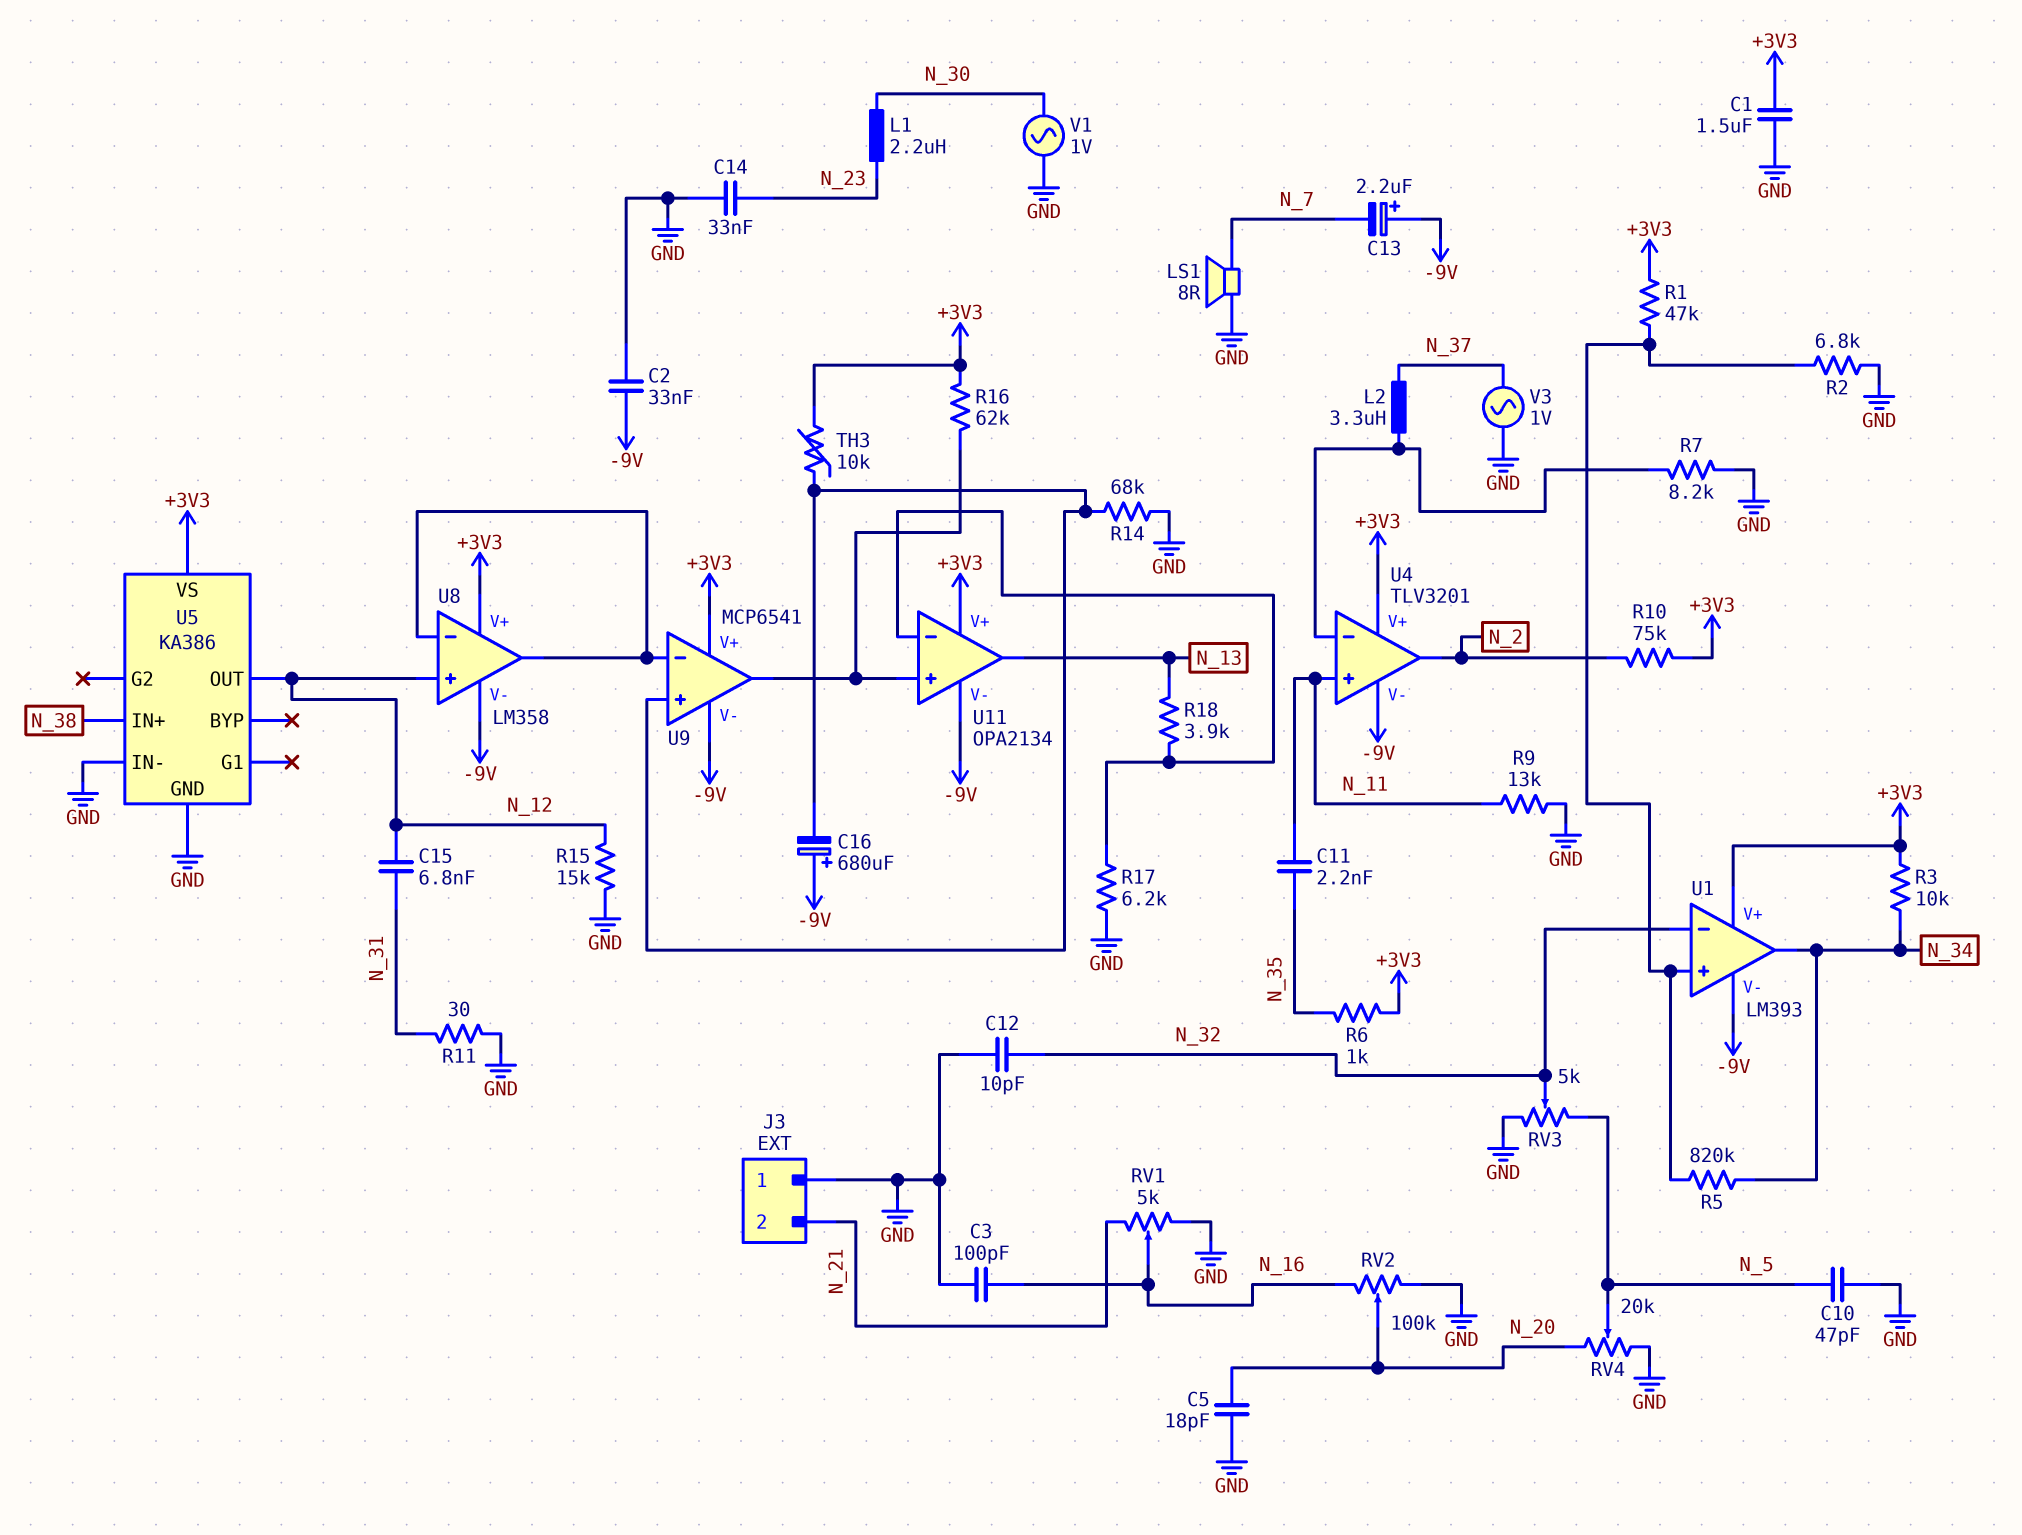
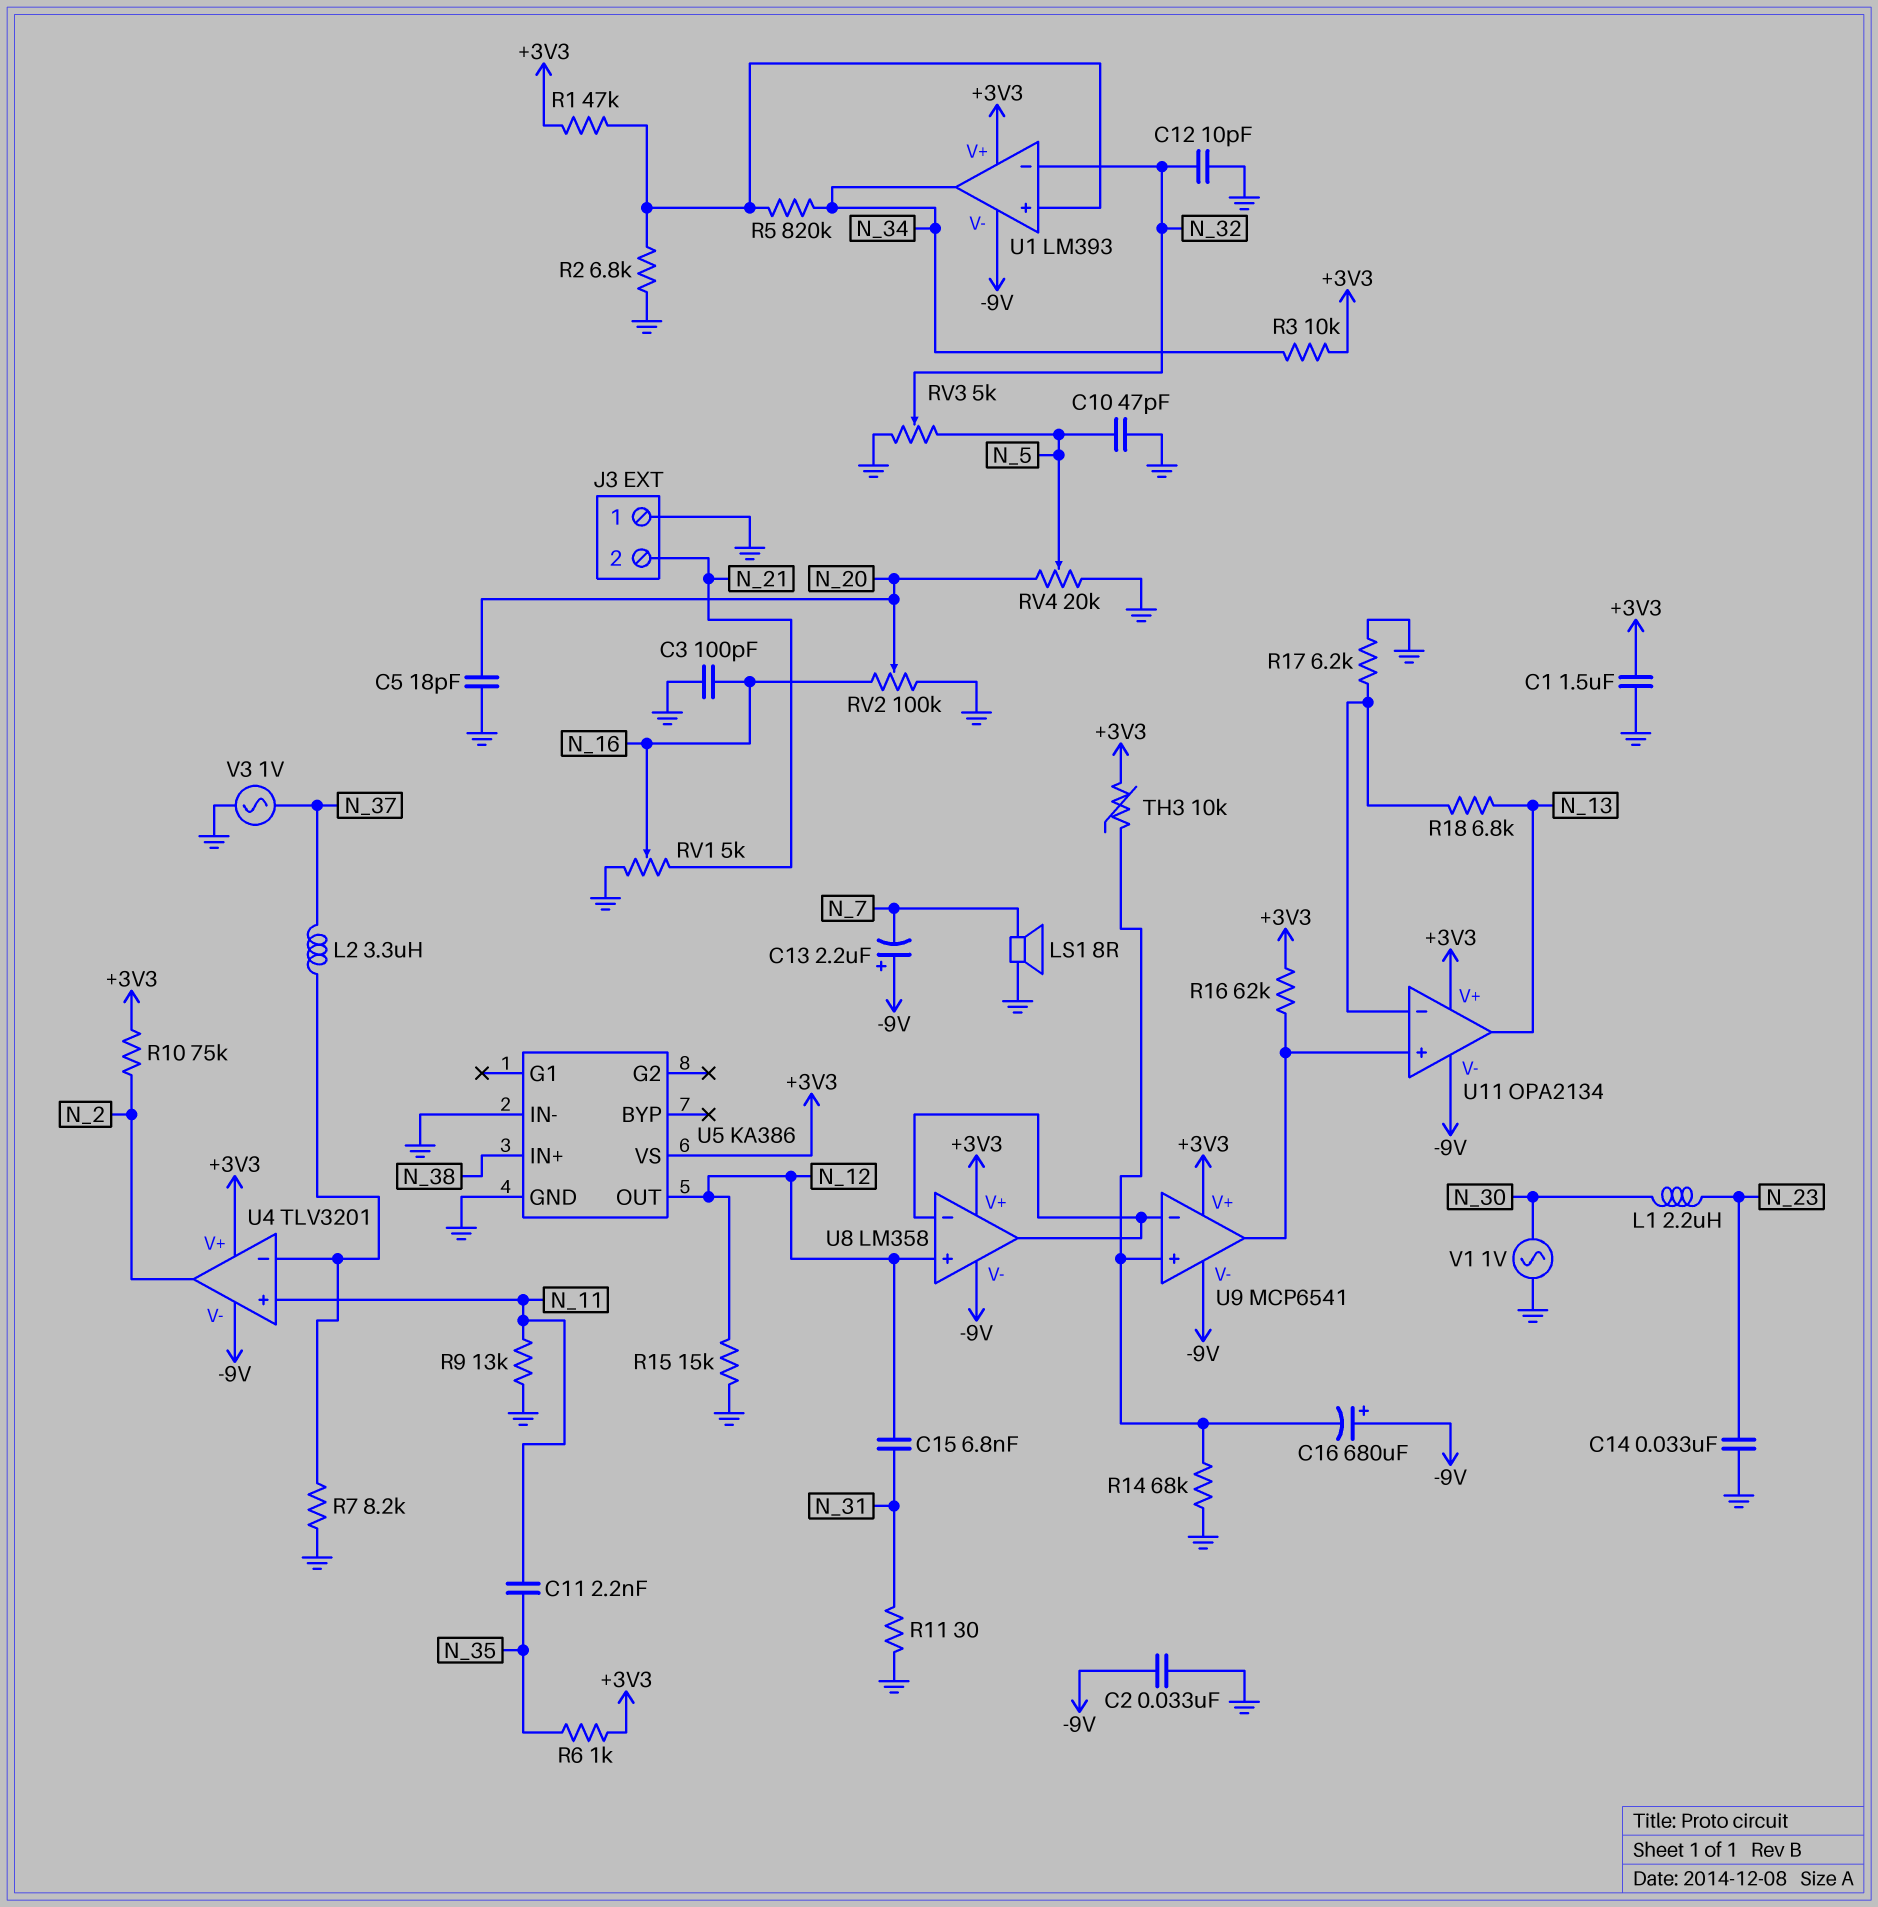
R18: 3.9k (N_13, U11/in-) -> 6.8k (N_13, U11/in-)

